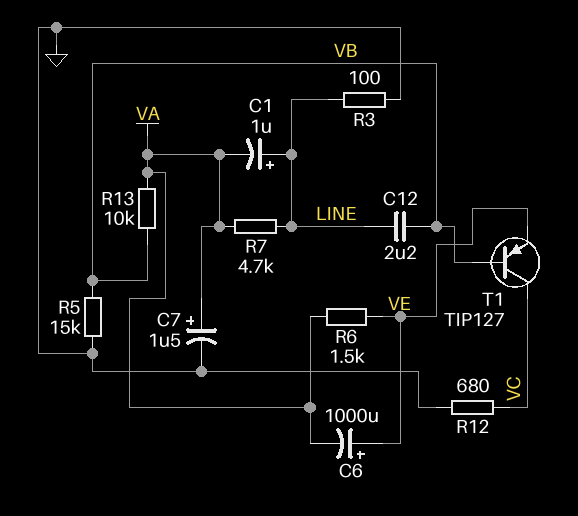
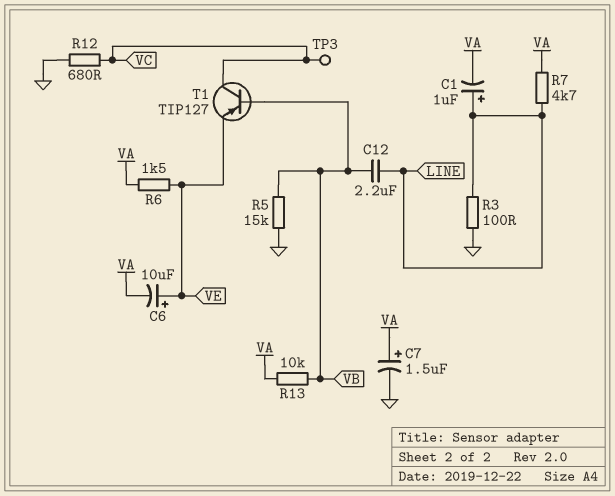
C6: 1000uF (plus VE, minus VA) -> 10uF (plus VE, minus VA)
TP3: none -> test point (VC)

